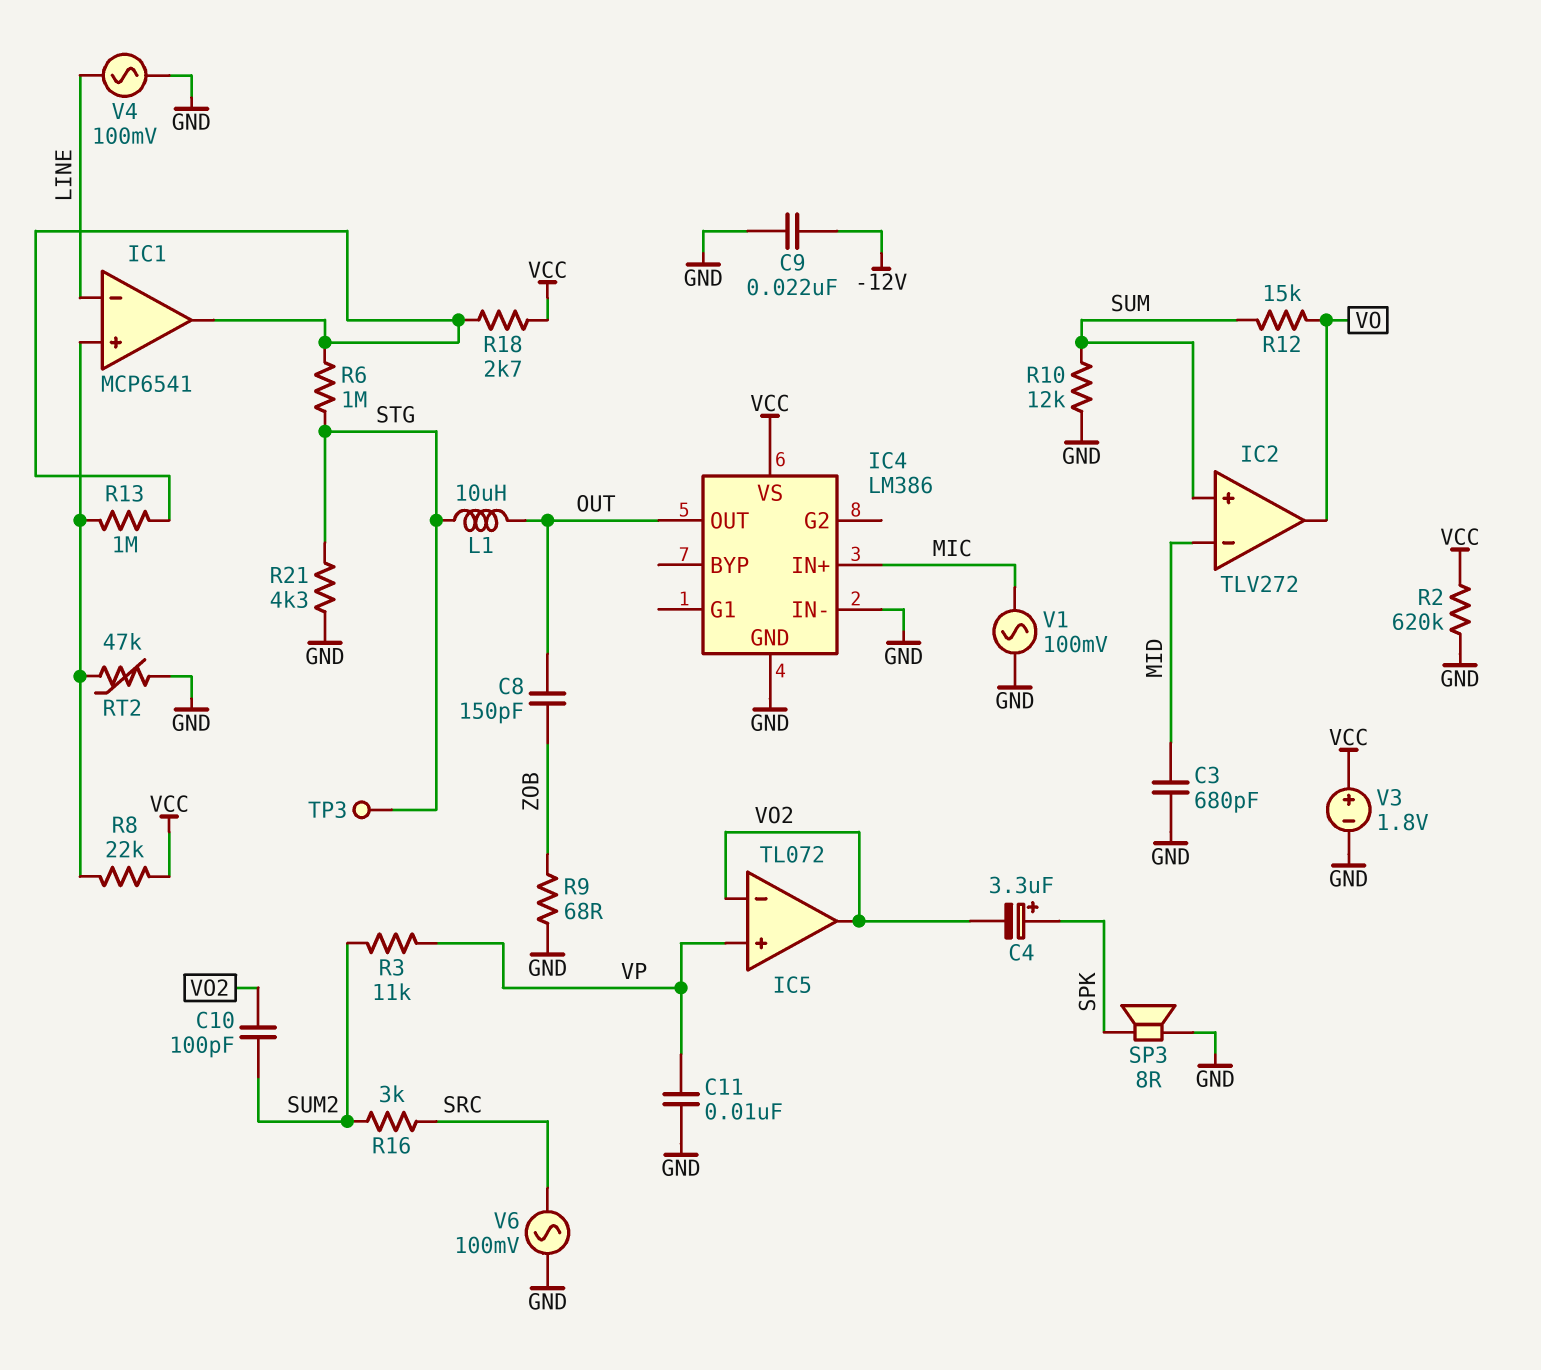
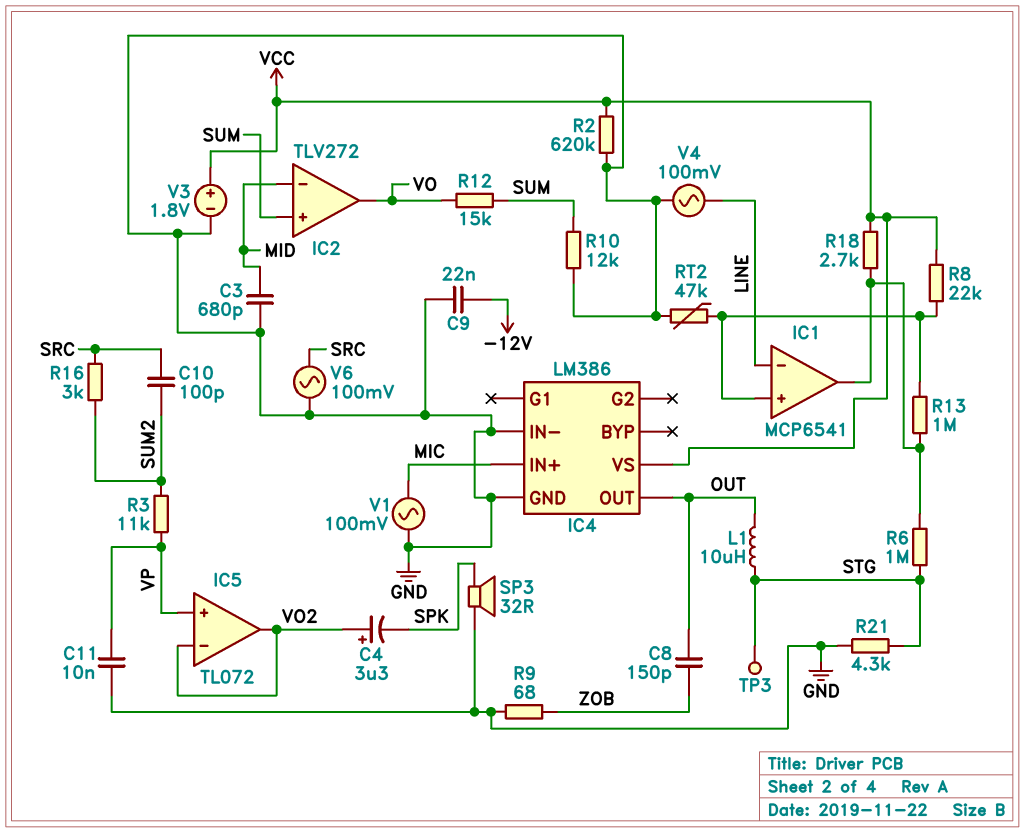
C4: 3.3uF (plus SPK, minus VO2) -> 3.3uF (plus VO2, minus SPK)
C10: 100pF (SUM2, VO2) -> 100pF (SRC, SUM2)
SP3: speaker 8R (GND, SPK) -> speaker 32R (GND, SPK)

